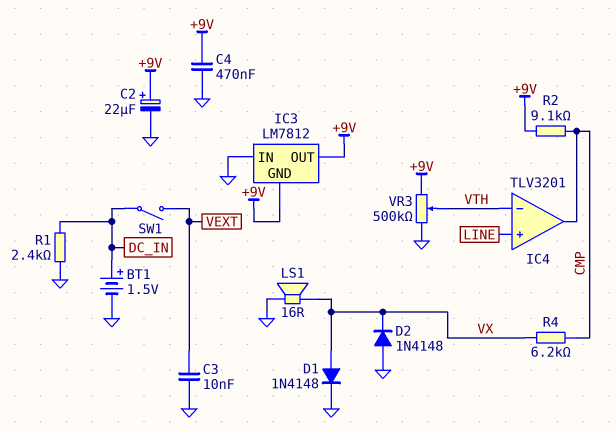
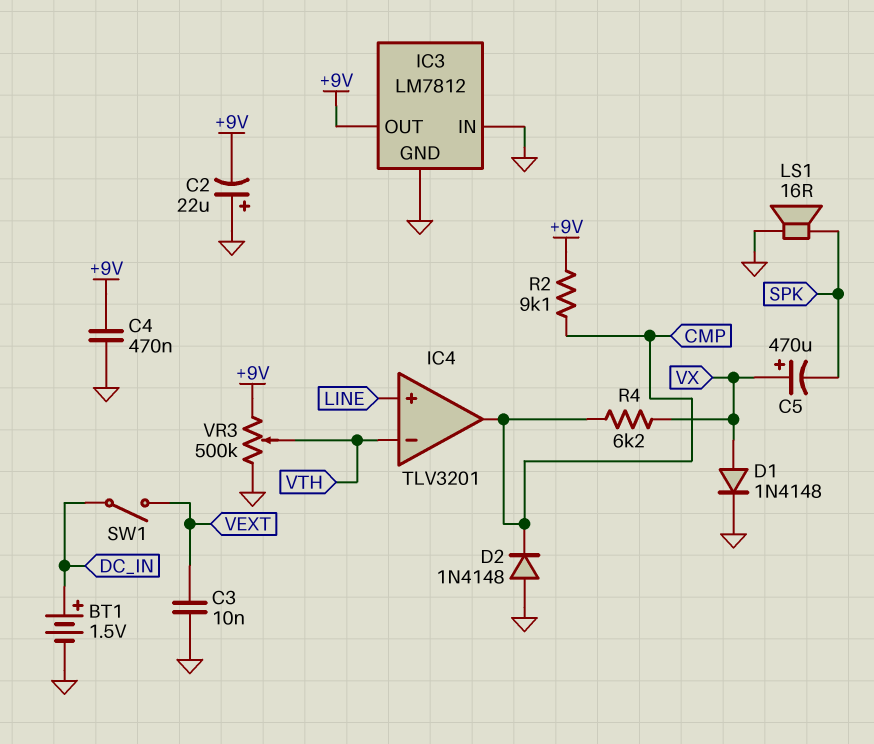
C2: 22uF (plus +9V, minus GND) -> 22uF (plus GND, minus +9V)
C5: none -> 470uF (plus VX, minus SPK)
D2: diode 1N4148 (A GND, K VX) -> diode 1N4148 (A GND, K CMP)
IC3 pin GND: +9V -> GND
LS1: speaker 16R (GND, VX) -> speaker 16R (GND, SPK)
R1: 2.4k (DC_IN, GND) -> none

